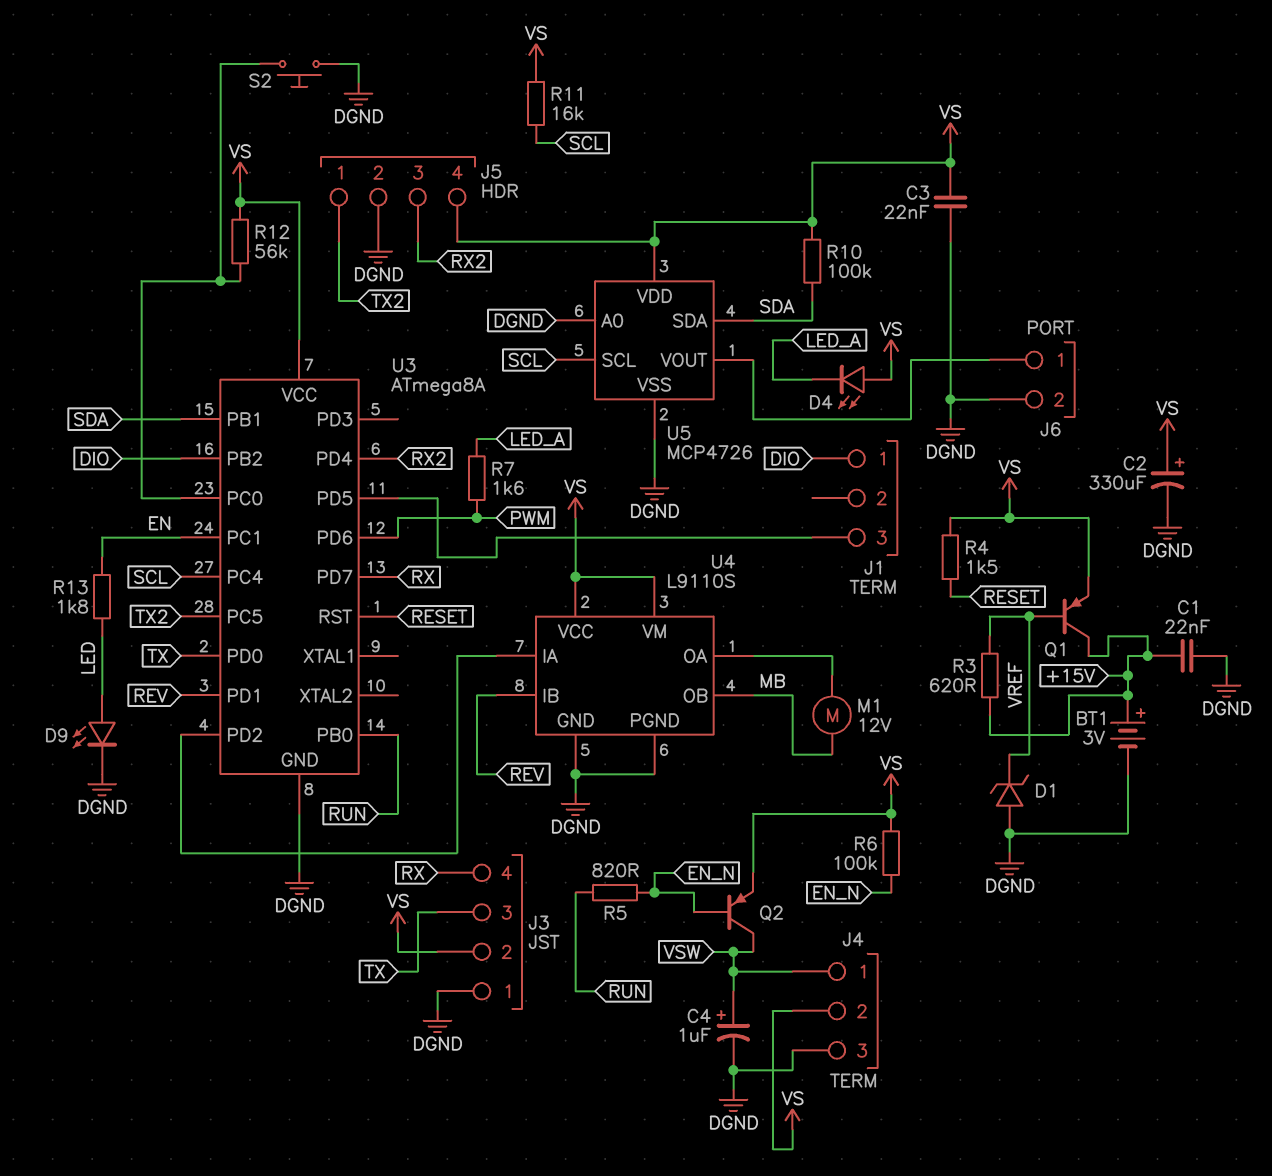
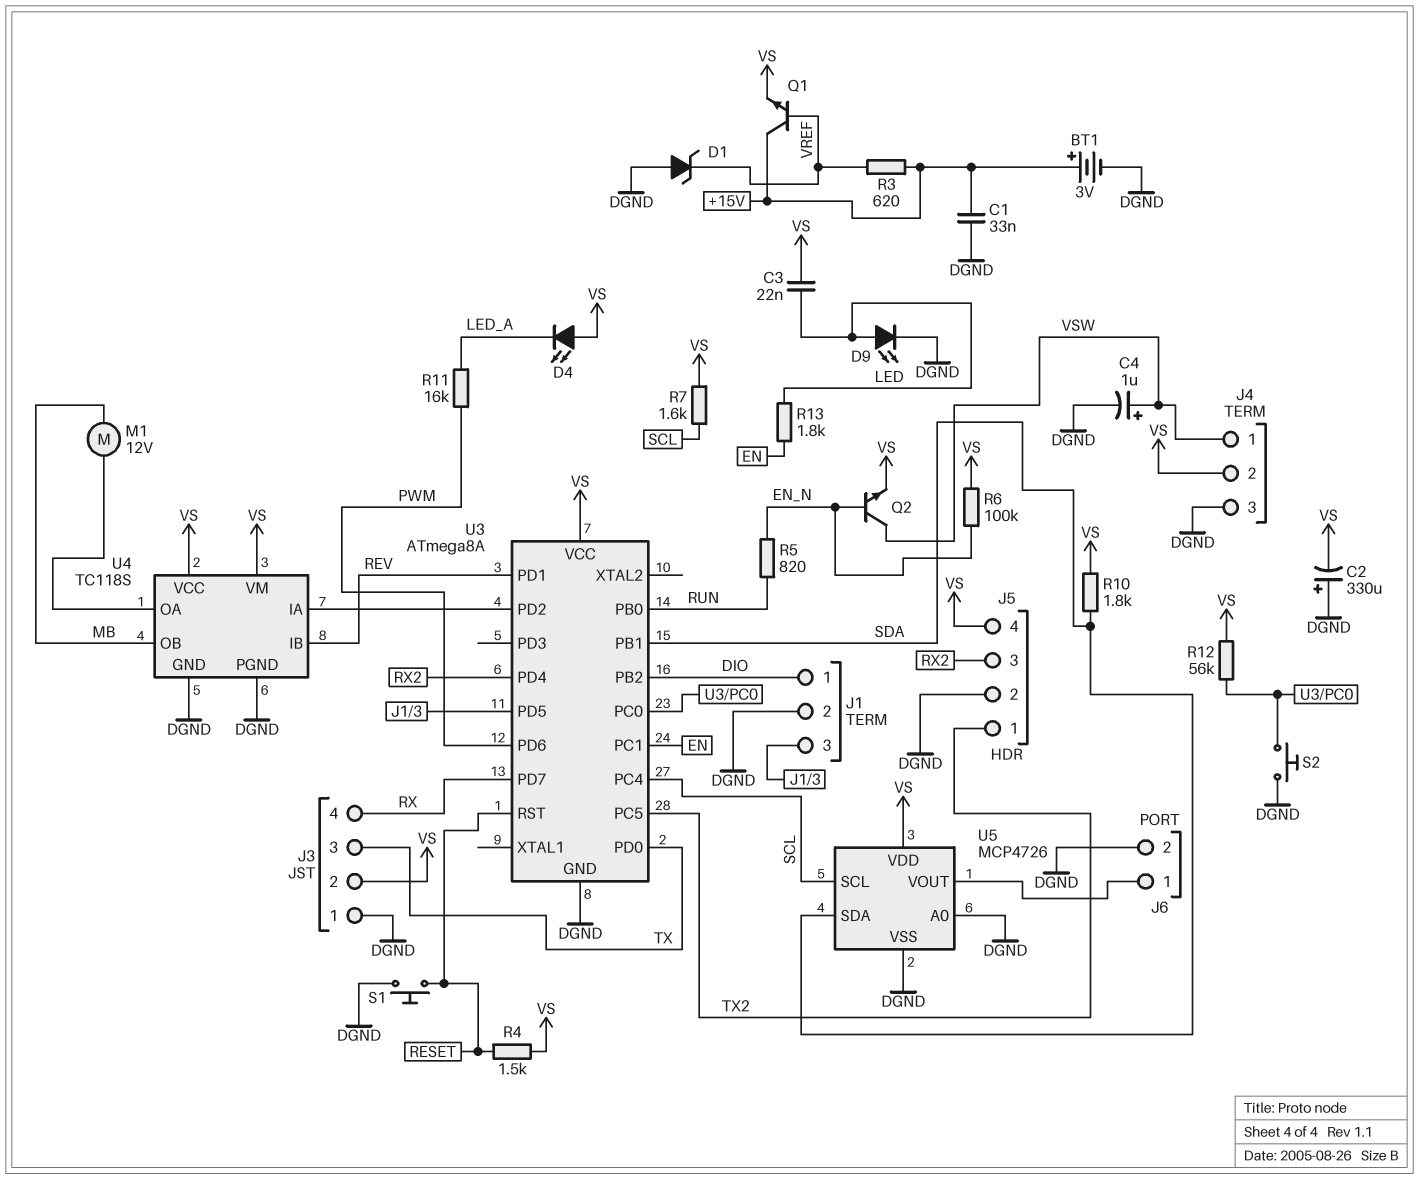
C1: 22nF (+15V, DGND) -> 33nF (+15V, DGND)
C2: 330uF (plus VS, minus DGND) -> 330uF (plus DGND, minus VS)
C3: 22nF (DGND, VS) -> 22nF (LED, VS)
J1 pin 2: none -> DGND
Q1: PNP (B VREF, C +15V, E VS) -> NPN (B VREF, C +15V, E VS)
Q2: PNP (B EN_N, C VSW, E VS) -> NPN (B EN_N, C VSW, E VS)
R7: 1.6k (LED_A, PWM) -> 1.6k (SCL, VS)
R10: 100k (SDA, VS) -> 1.8k (SDA, VS)
R11: 16k (SCL, VS) -> 16k (LED_A, PWM)
S1: none -> button (DGND, RESET)
U4: L9110S -> TC118S

